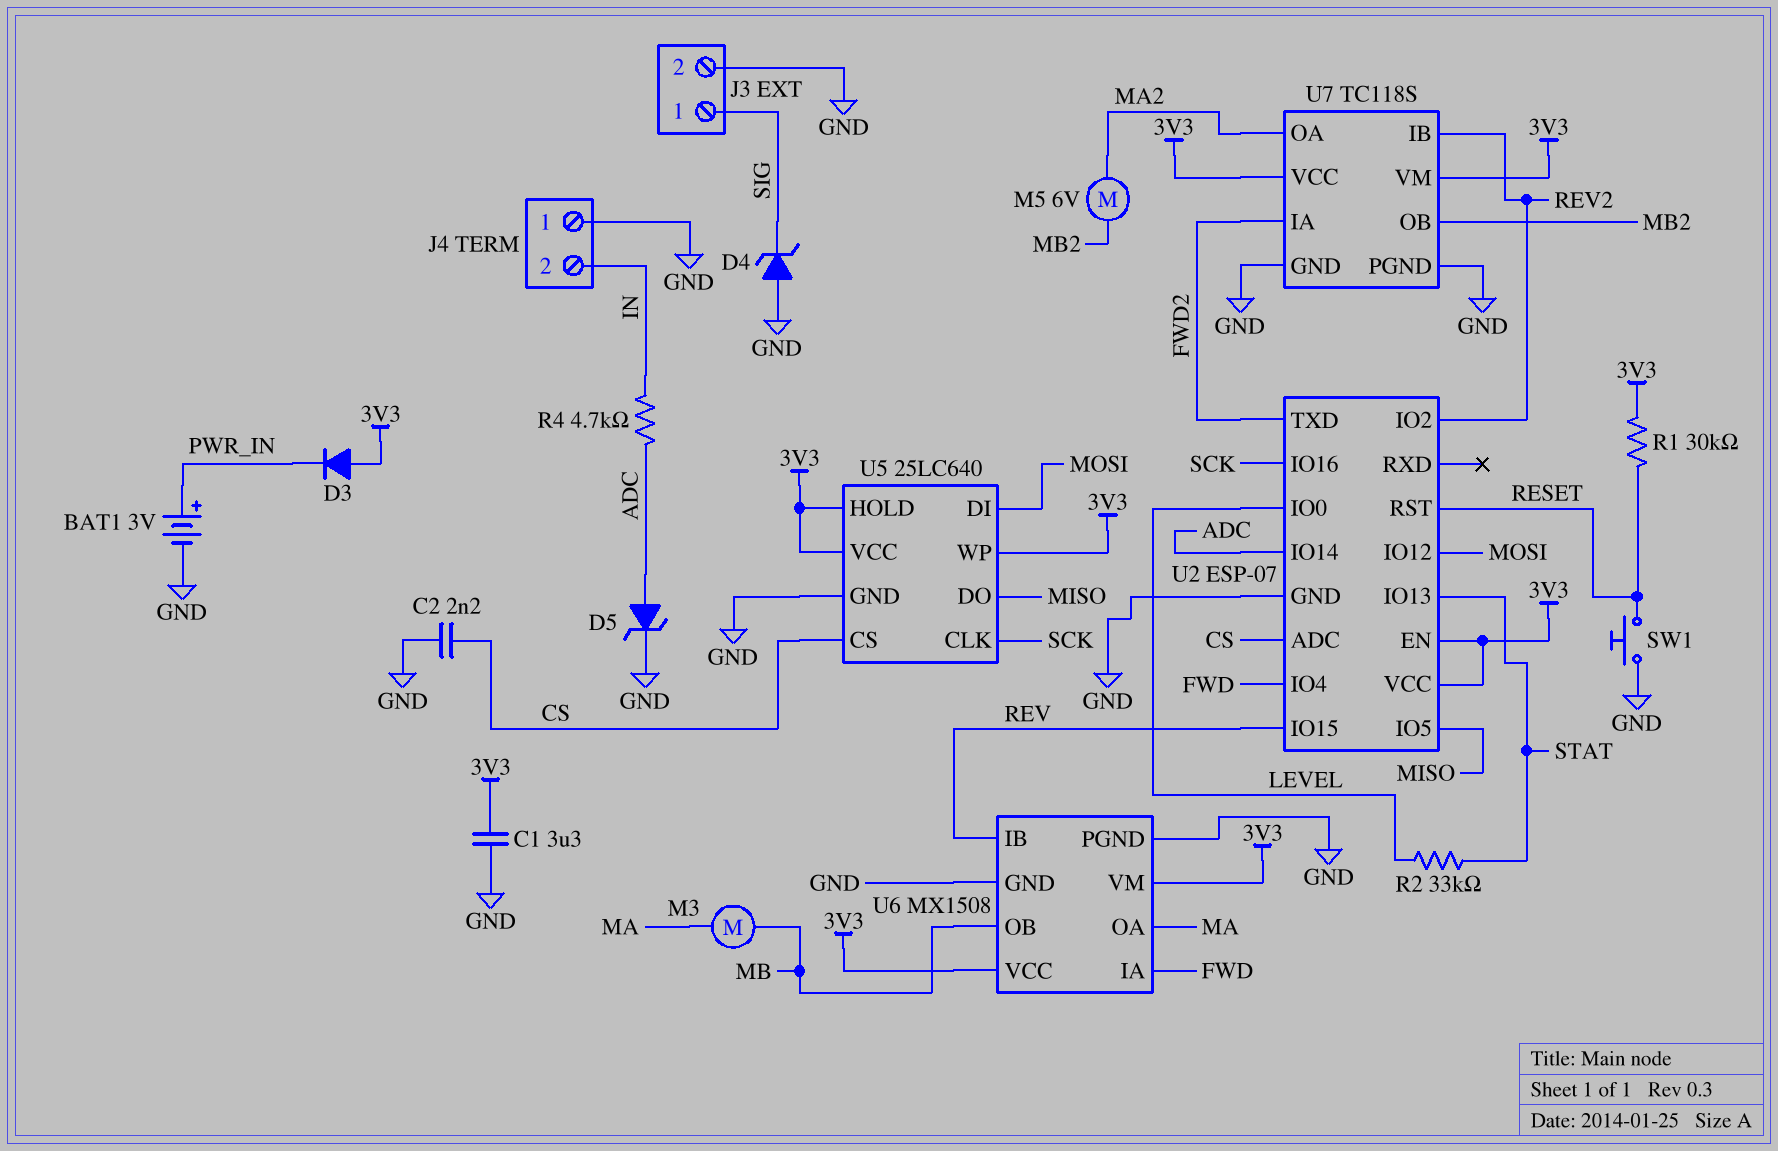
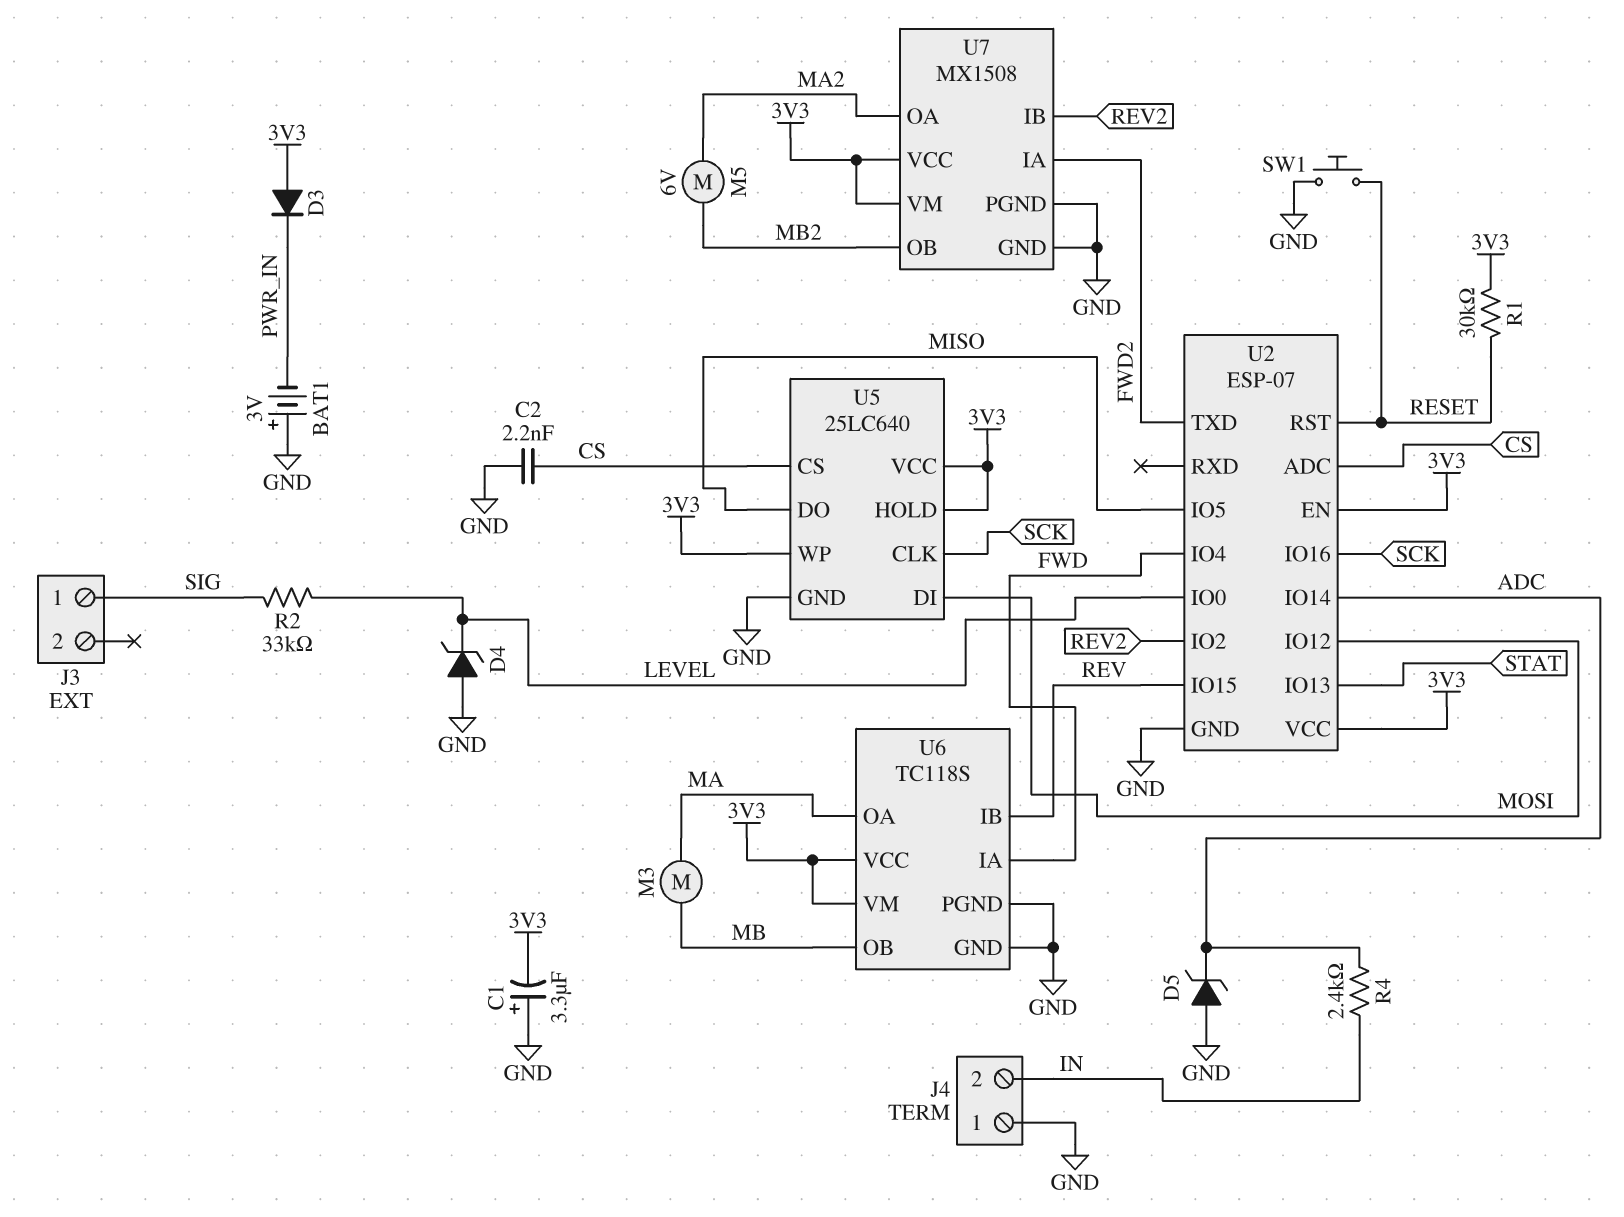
BAT1: 3V (plus PWR_IN, minus GND) -> 3V (plus GND, minus PWR_IN)
C1: 3.3uF (3V3, GND) -> 3.3uF (plus GND, minus 3V3)
D4: zener (A GND, K SIG) -> zener (A GND, K LEVEL)
D5: zener (A ADC, K GND) -> zener (A GND, K ADC)
J3 pin 2: GND -> none
R2: 33k (LEVEL, STAT) -> 33k (LEVEL, SIG)
R4: 4.7k (ADC, IN) -> 2.4k (ADC, IN)
U6: MX1508 -> TC118S
U7: TC118S -> MX1508

